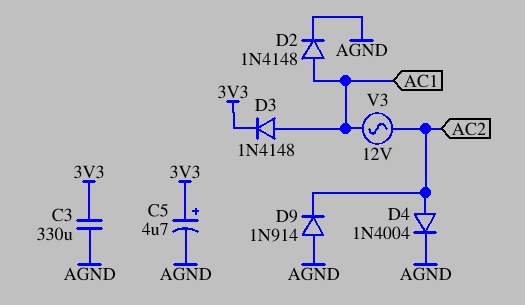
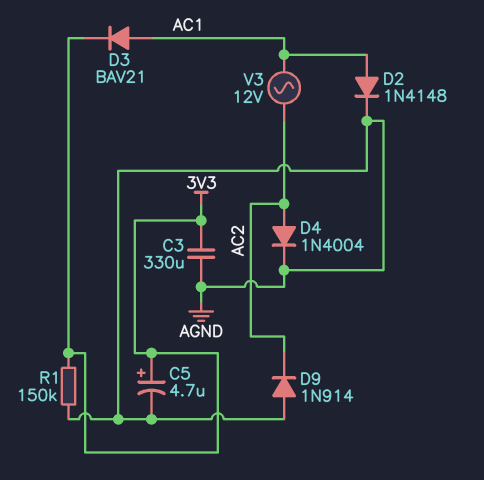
D3: diode 1N4148 (A AC1, K 3V3) -> diode BAV21 (A AC1, K 3V3)
R1: none -> 150k (3V3, AGND)

